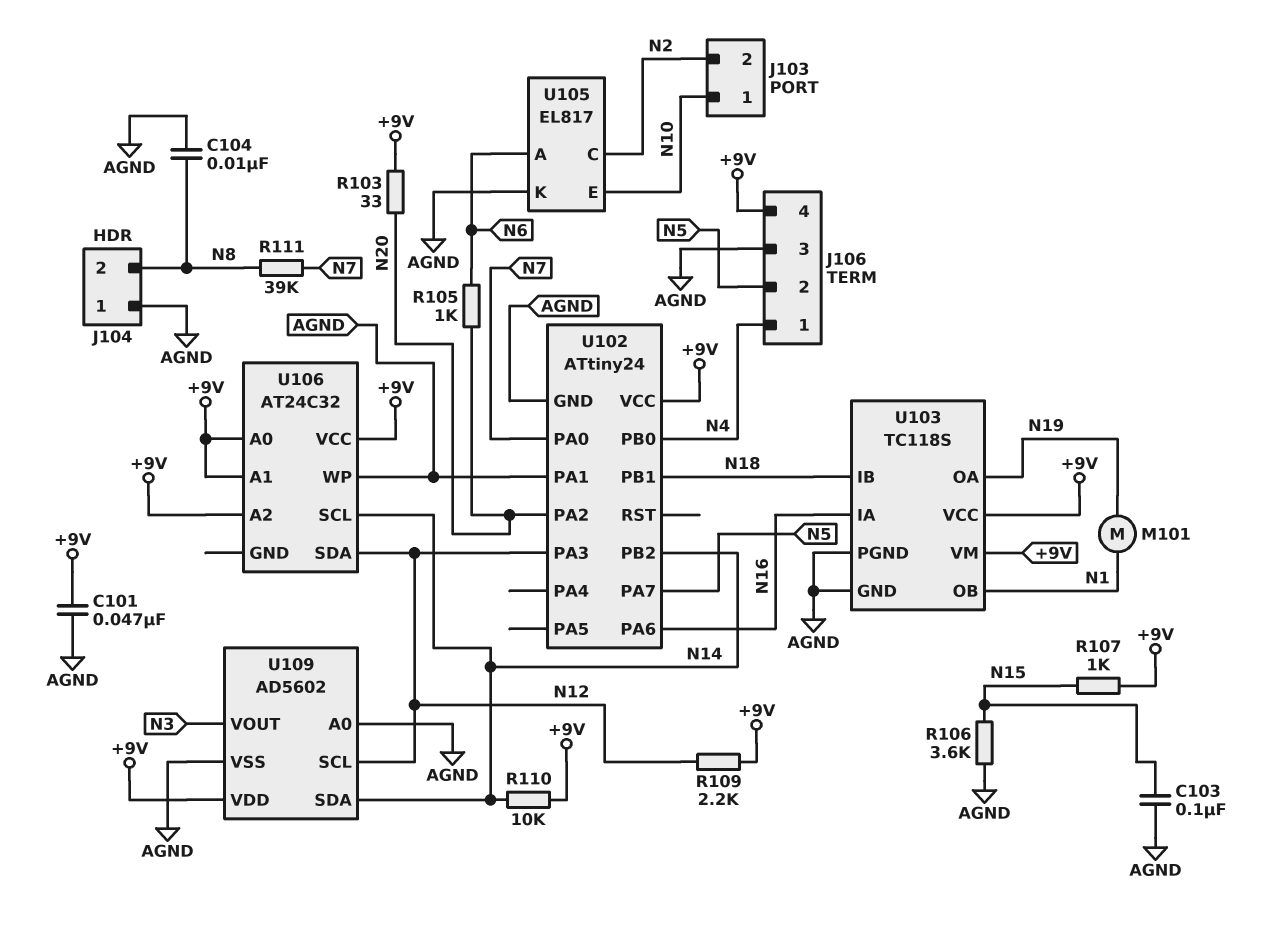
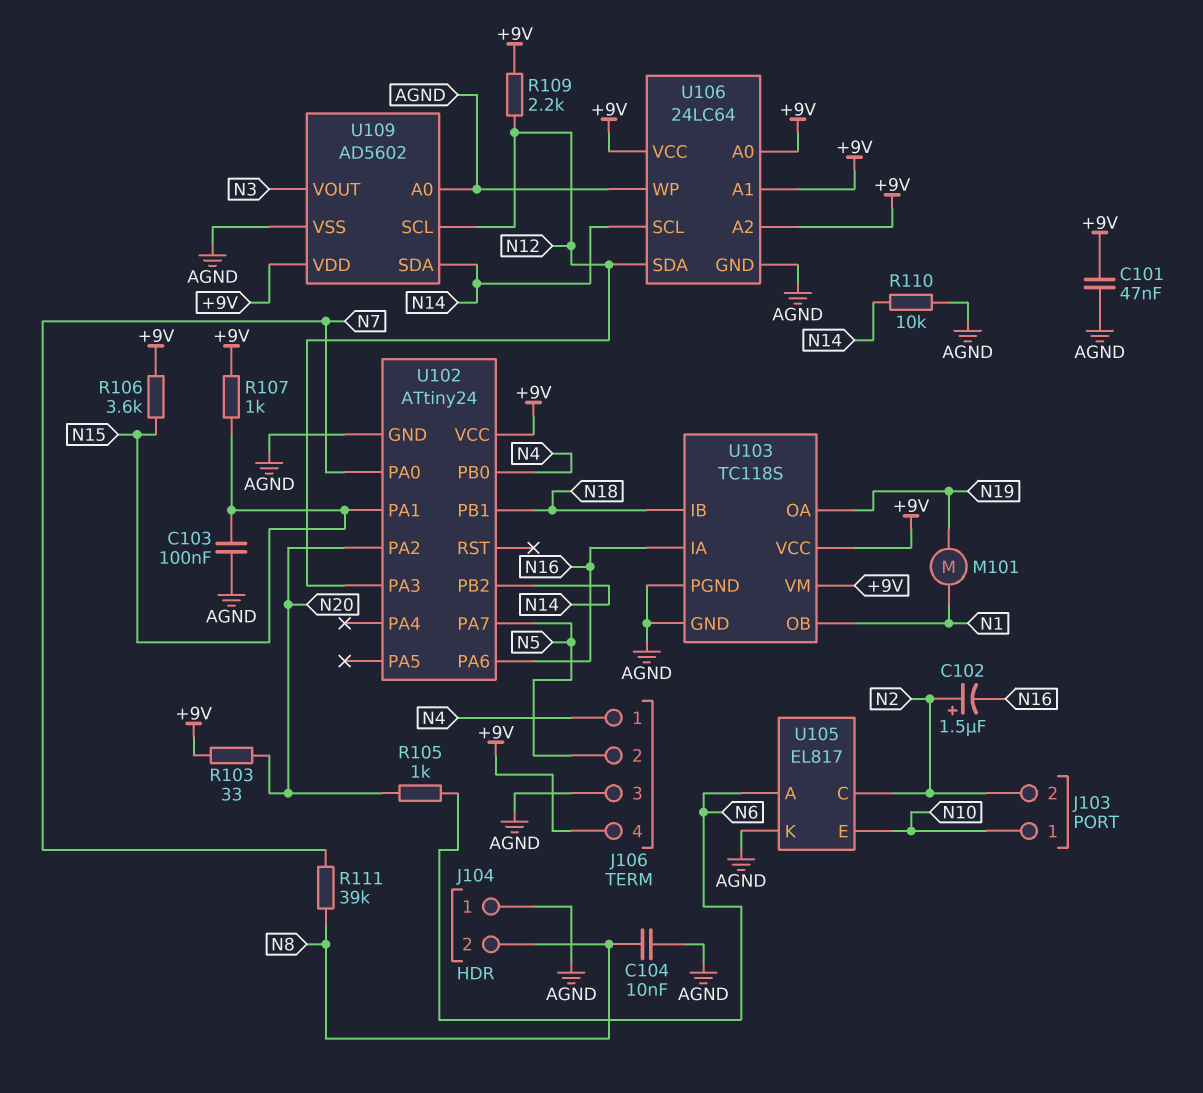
C102: none -> 1.5uF (plus N2, minus N16)
R106: 3.6k (AGND, N15) -> 3.6k (+9V, N15)
R110: 10k (+9V, N14) -> 10k (AGND, N14)
U102 pin PA1: AGND -> N15
U106: AT24C32 -> 24LC64
U106 pin GND: none -> AGND

